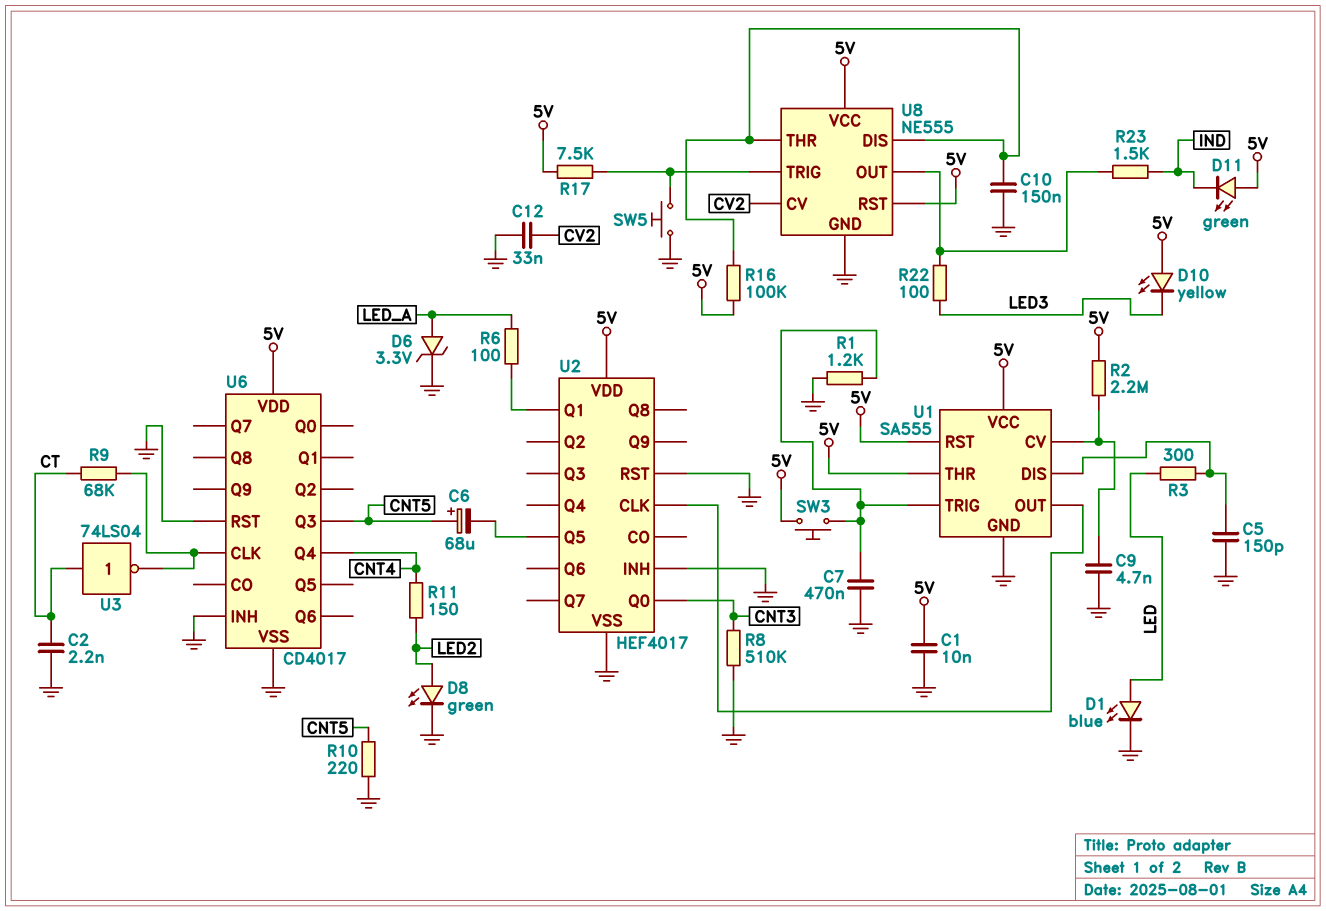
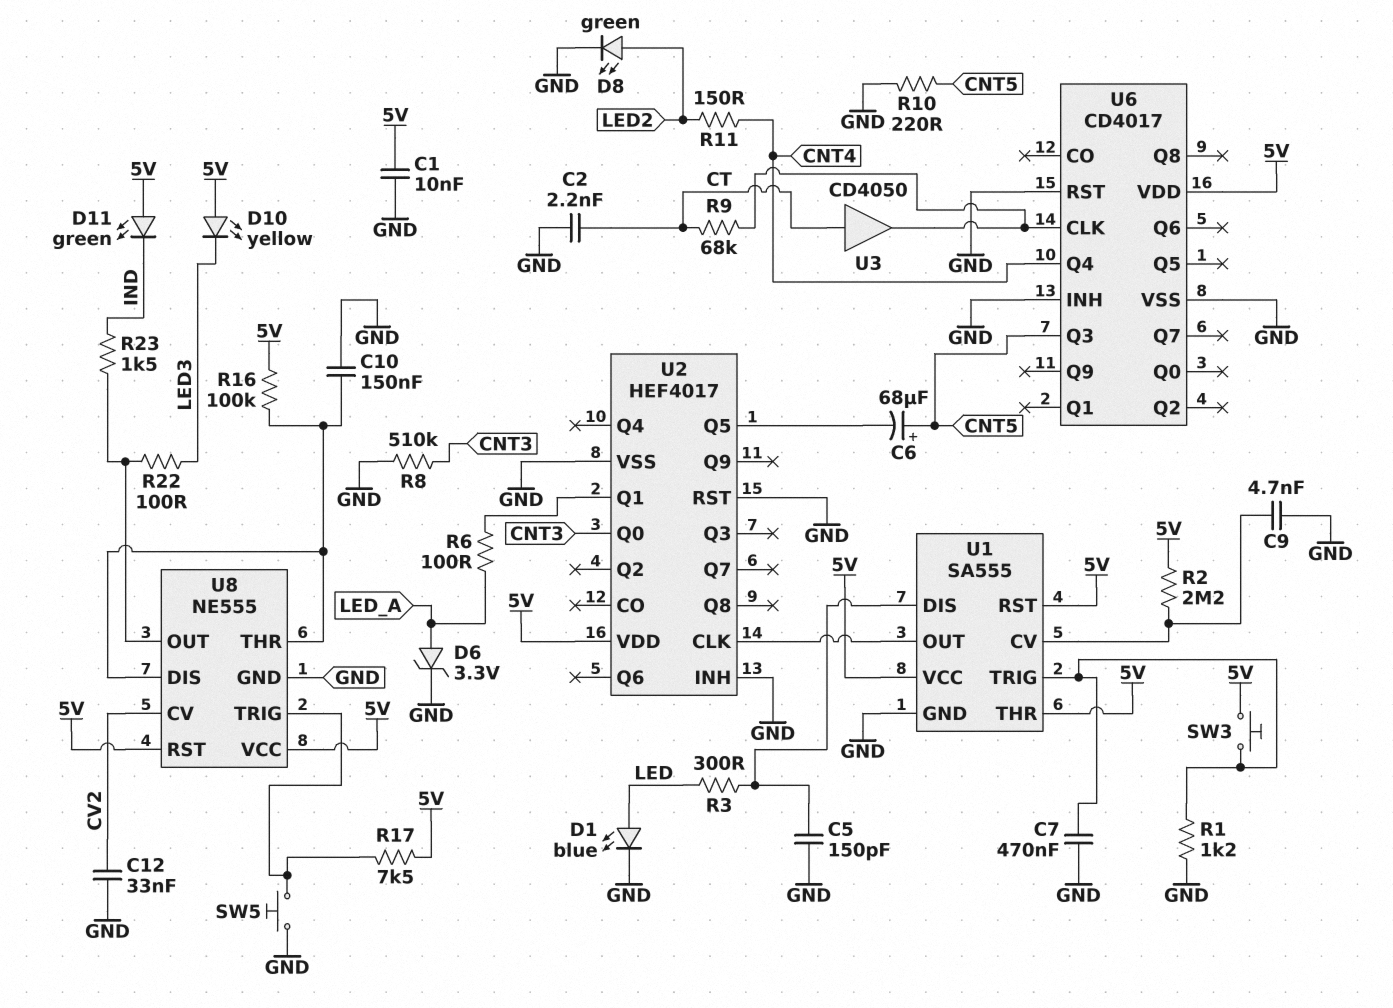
U3: NOT 74LS04 (in CT, out U6/CLK) -> buffer CD4050 (in CT, out U6/CLK)

